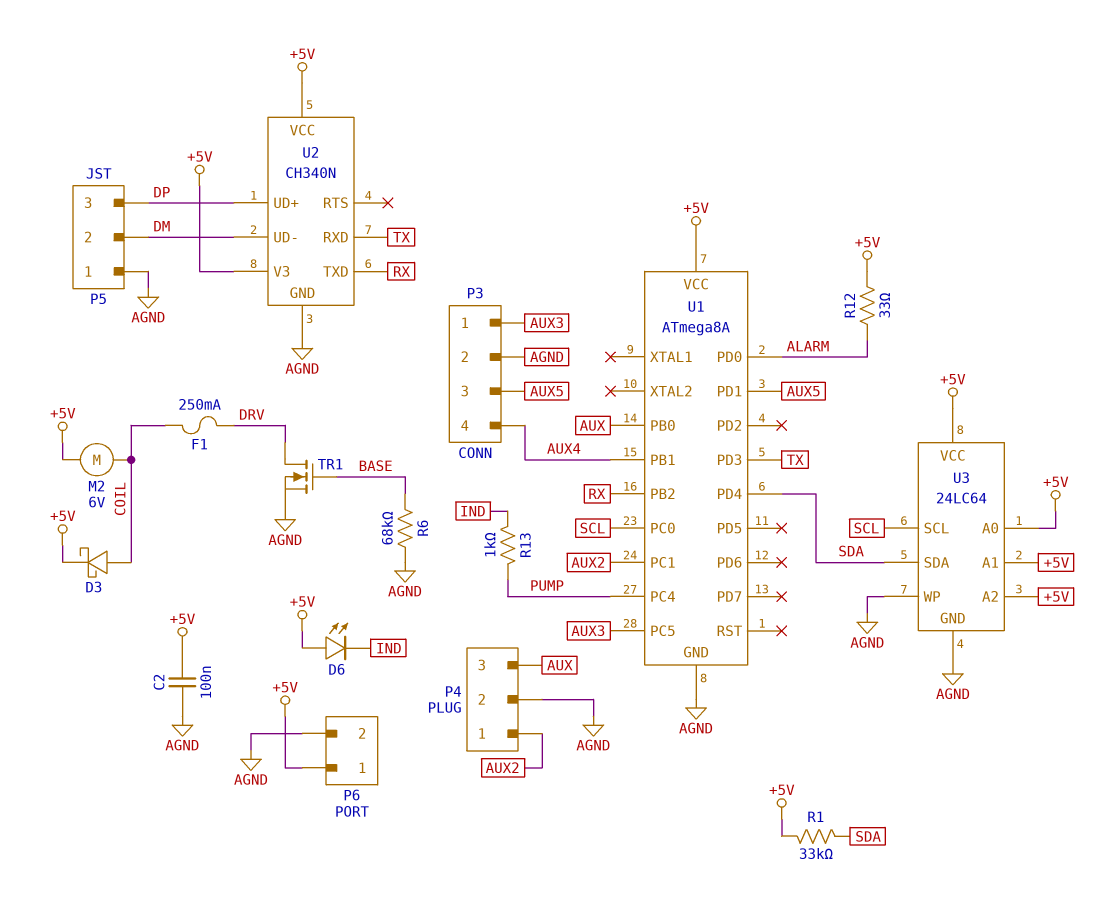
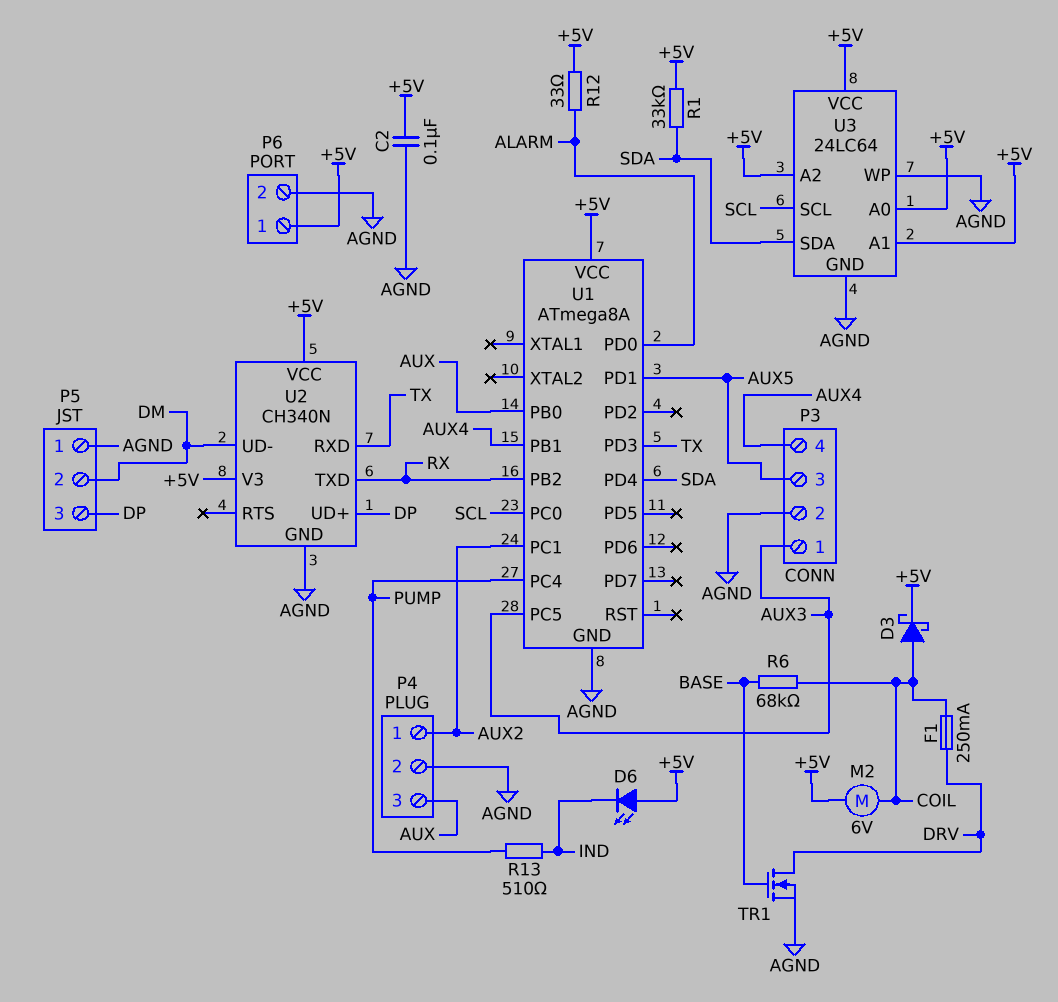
R6: 68k (AGND, BASE) -> 68k (BASE, COIL)
R13: 1k (IND, PUMP) -> 510 (IND, PUMP)

